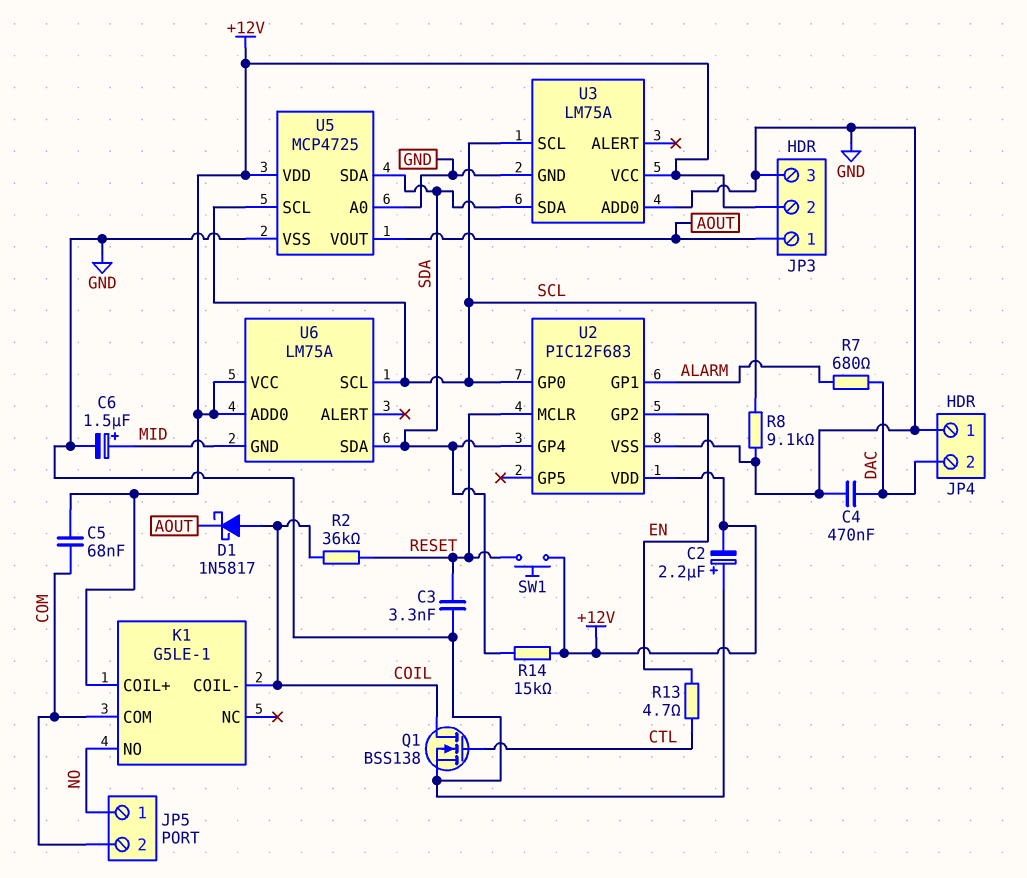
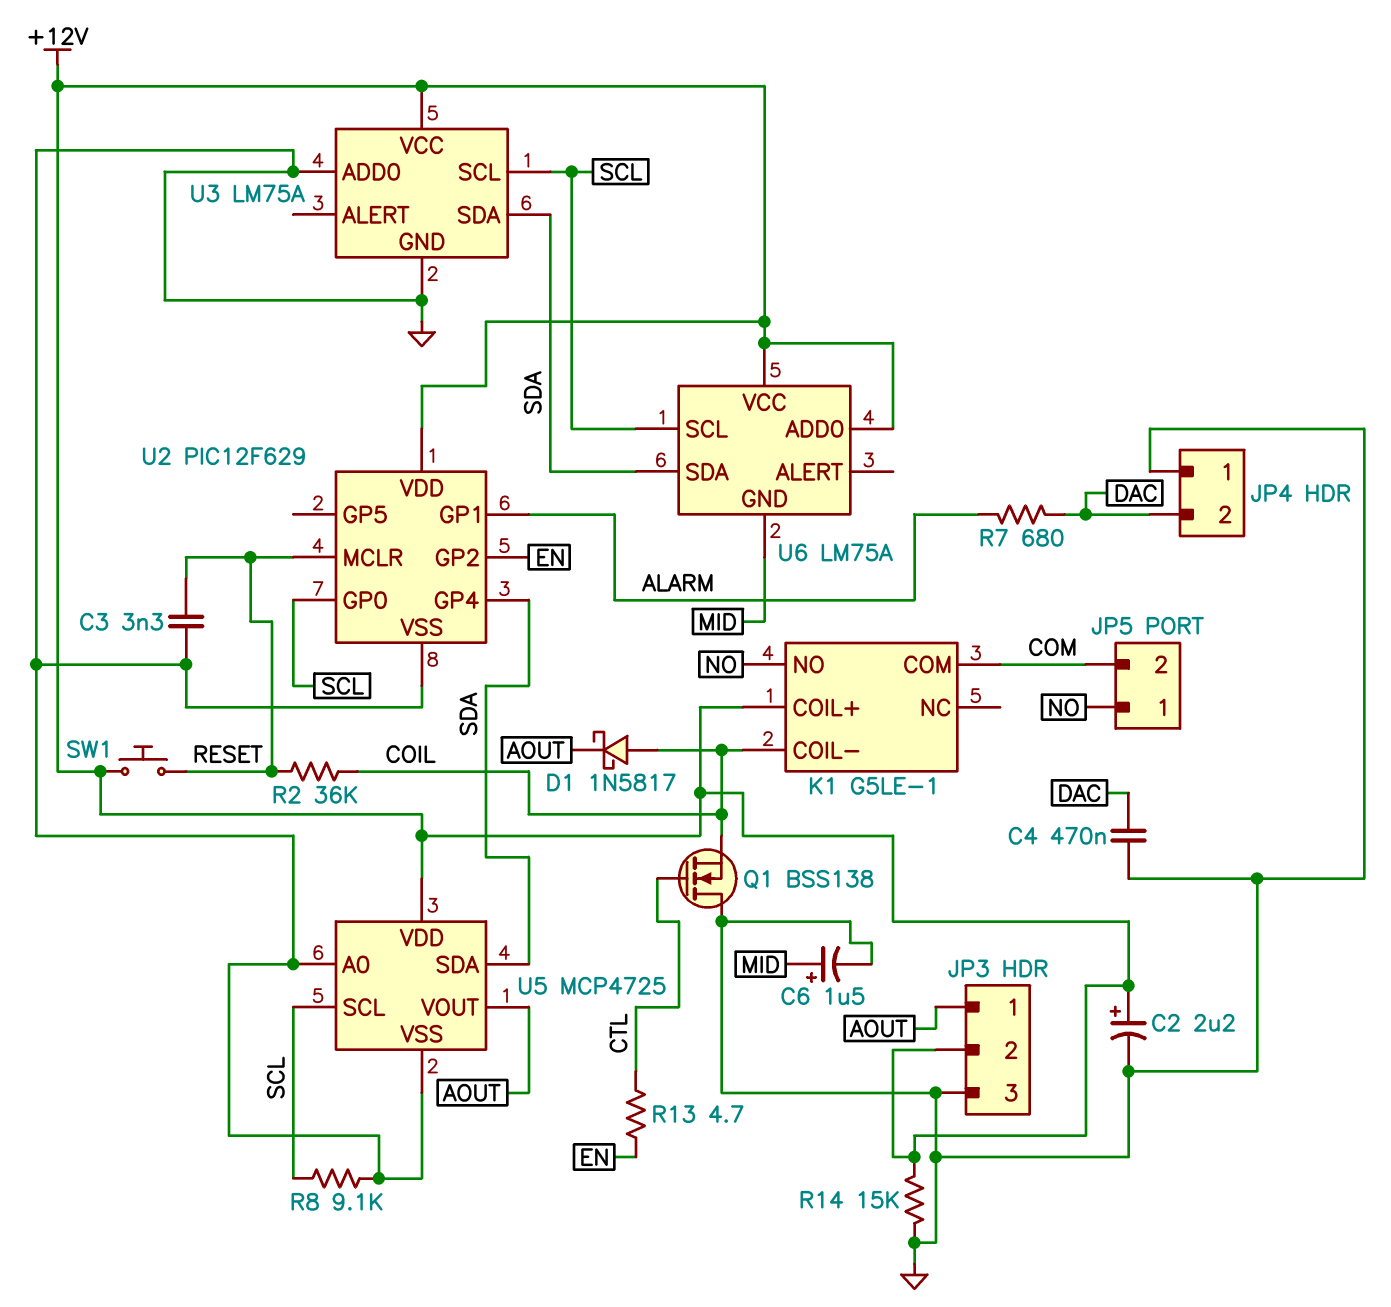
C2: 2.2uF (plus GND, minus +12V) -> 2.2uF (plus +12V, minus GND)
C5: 68nF (+12V, COM) -> none
Q1: NMOS BSS138 (G CTL, D COIL, S GND) -> NMOS BSS138 (G CTL, D GND, S COIL)
R14: 15k (+12V, SDA) -> 15k (+12V, GND)
U2: PIC12F683 -> PIC12F629

